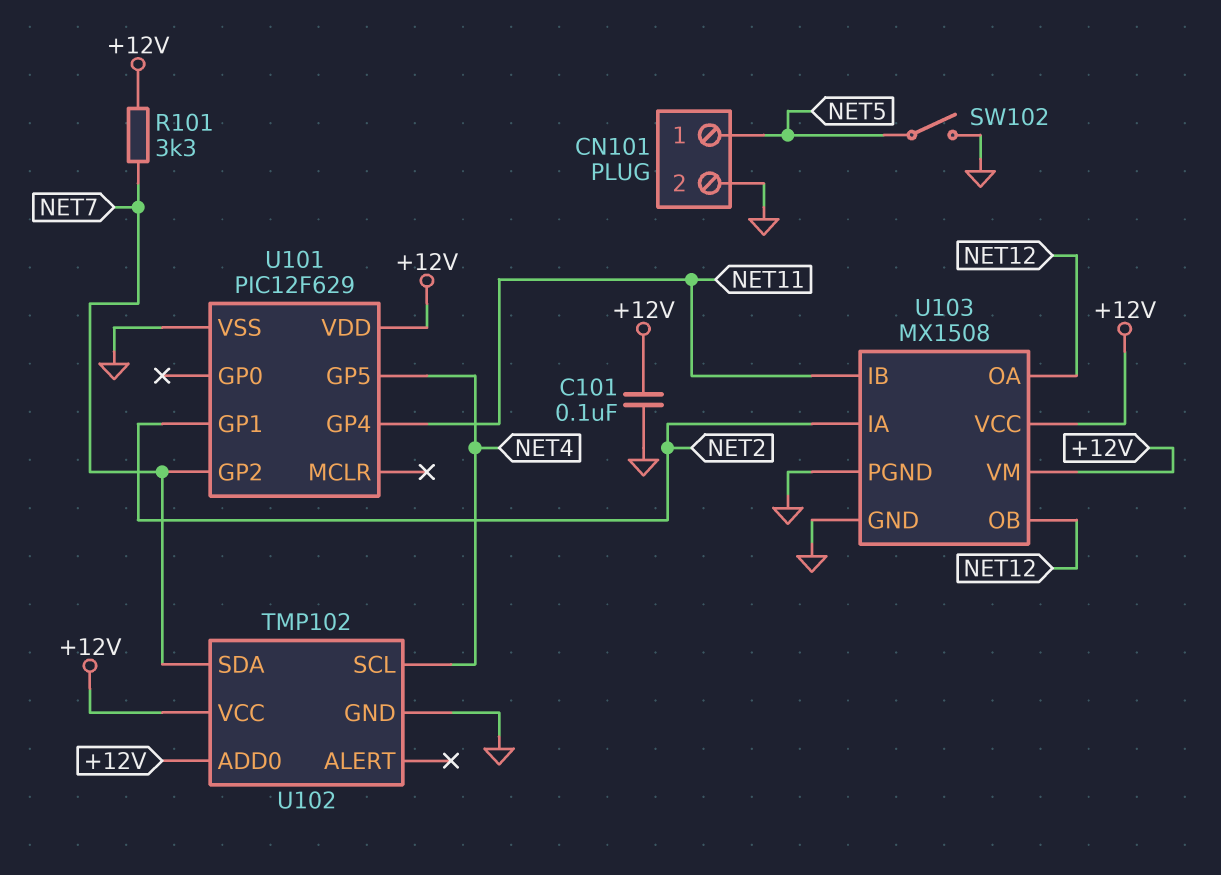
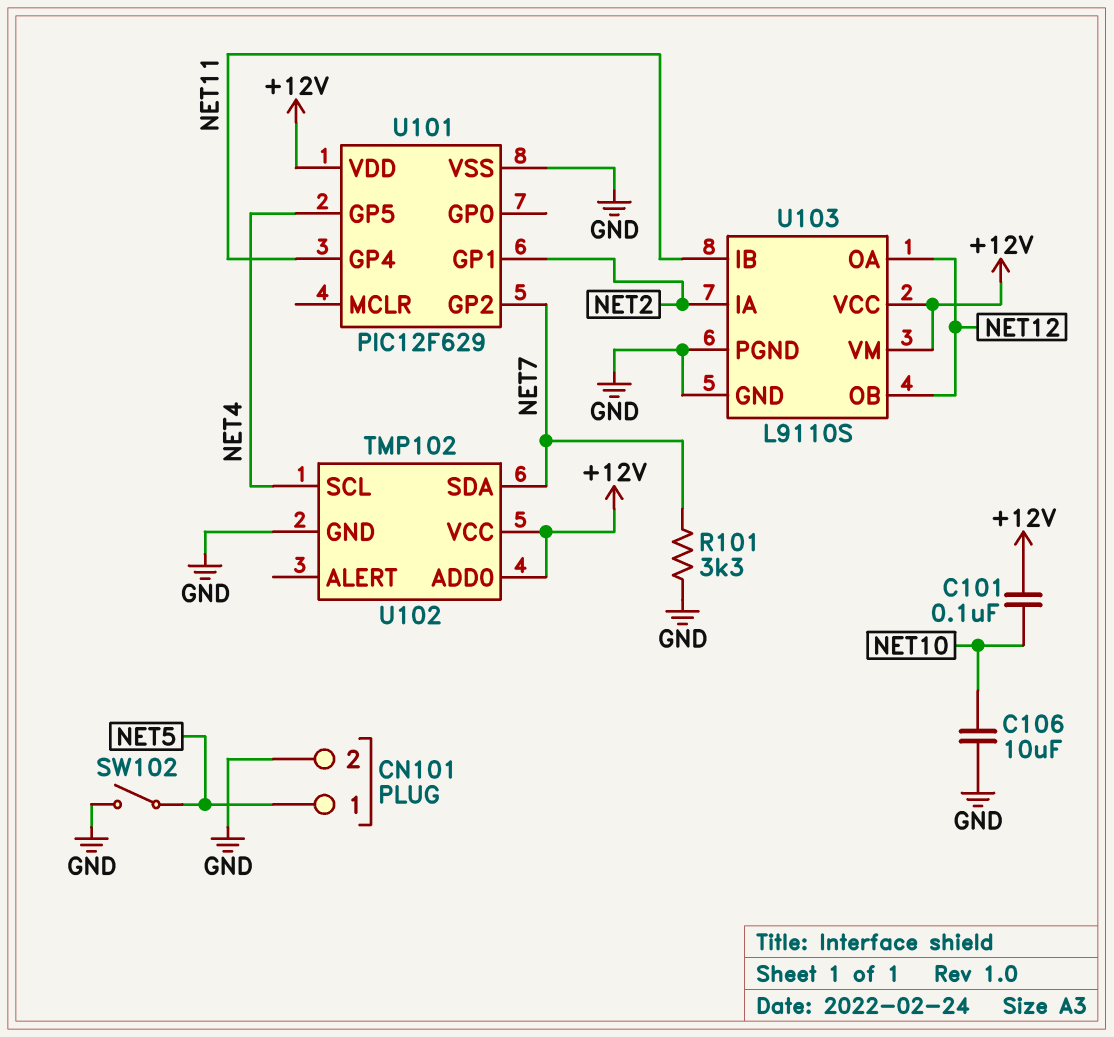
C101: 100nF (+12V, GND) -> 100nF (+12V, NET10)
C106: none -> 10uF (GND, NET10)
R101: 3.3k (+12V, NET7) -> 3.3k (GND, NET7)
U103: MX1508 -> L9110S

